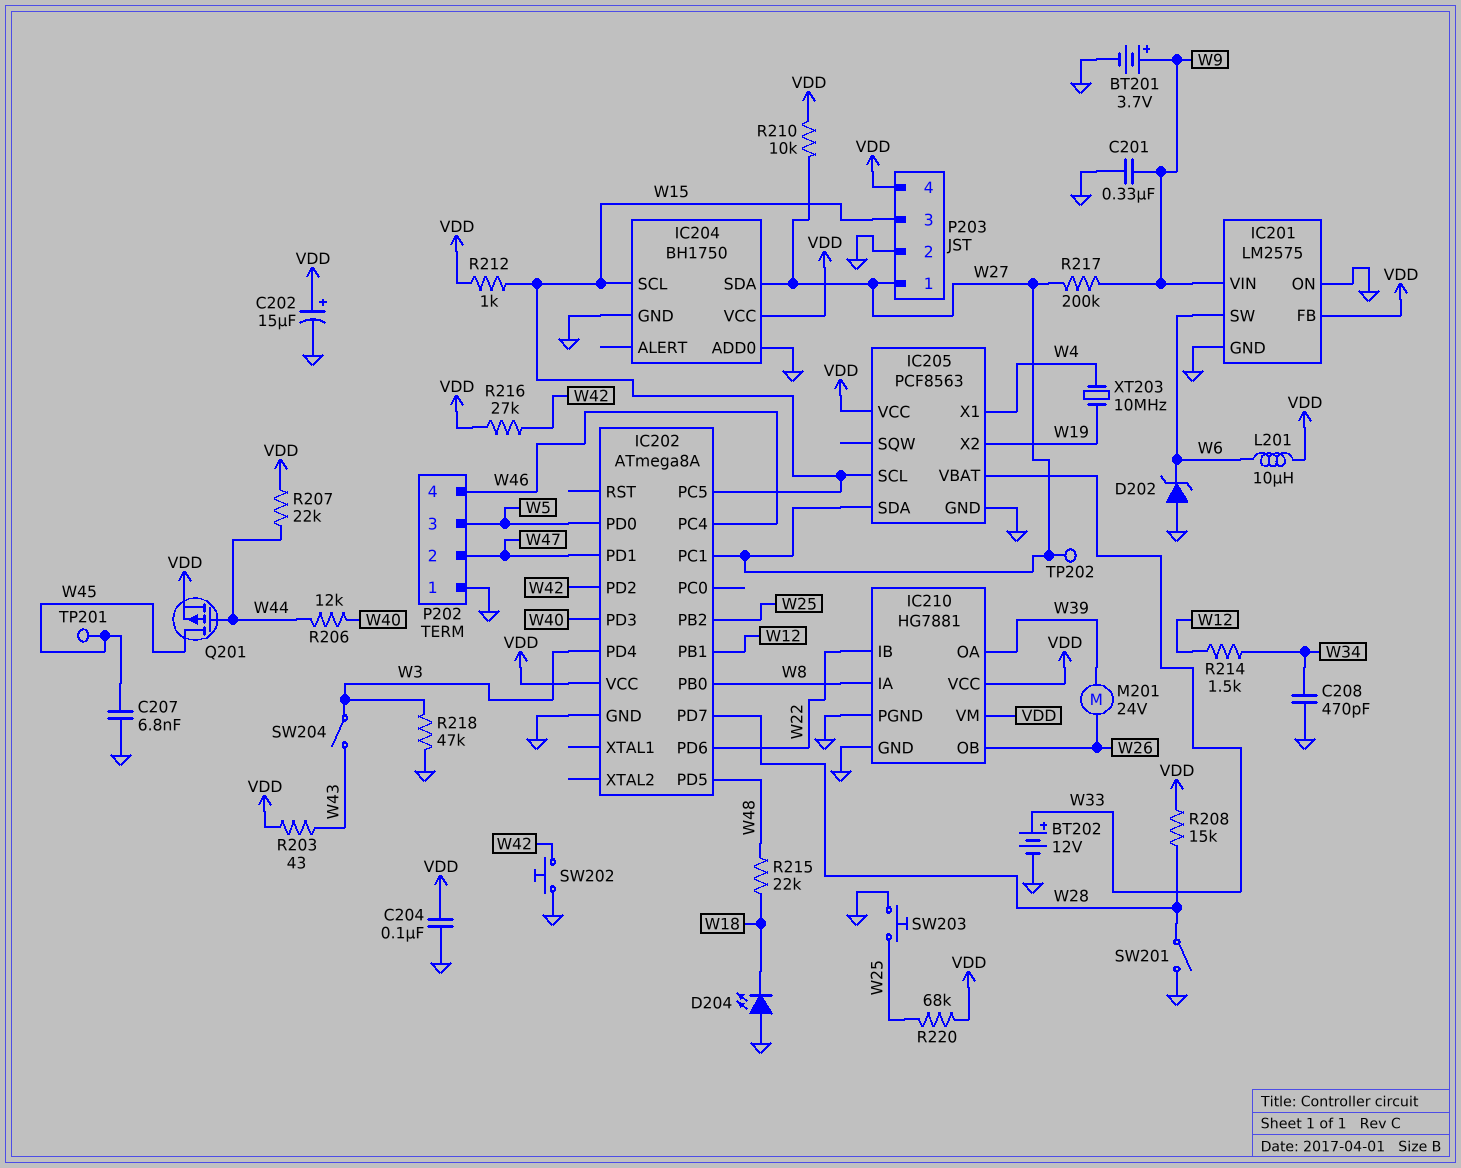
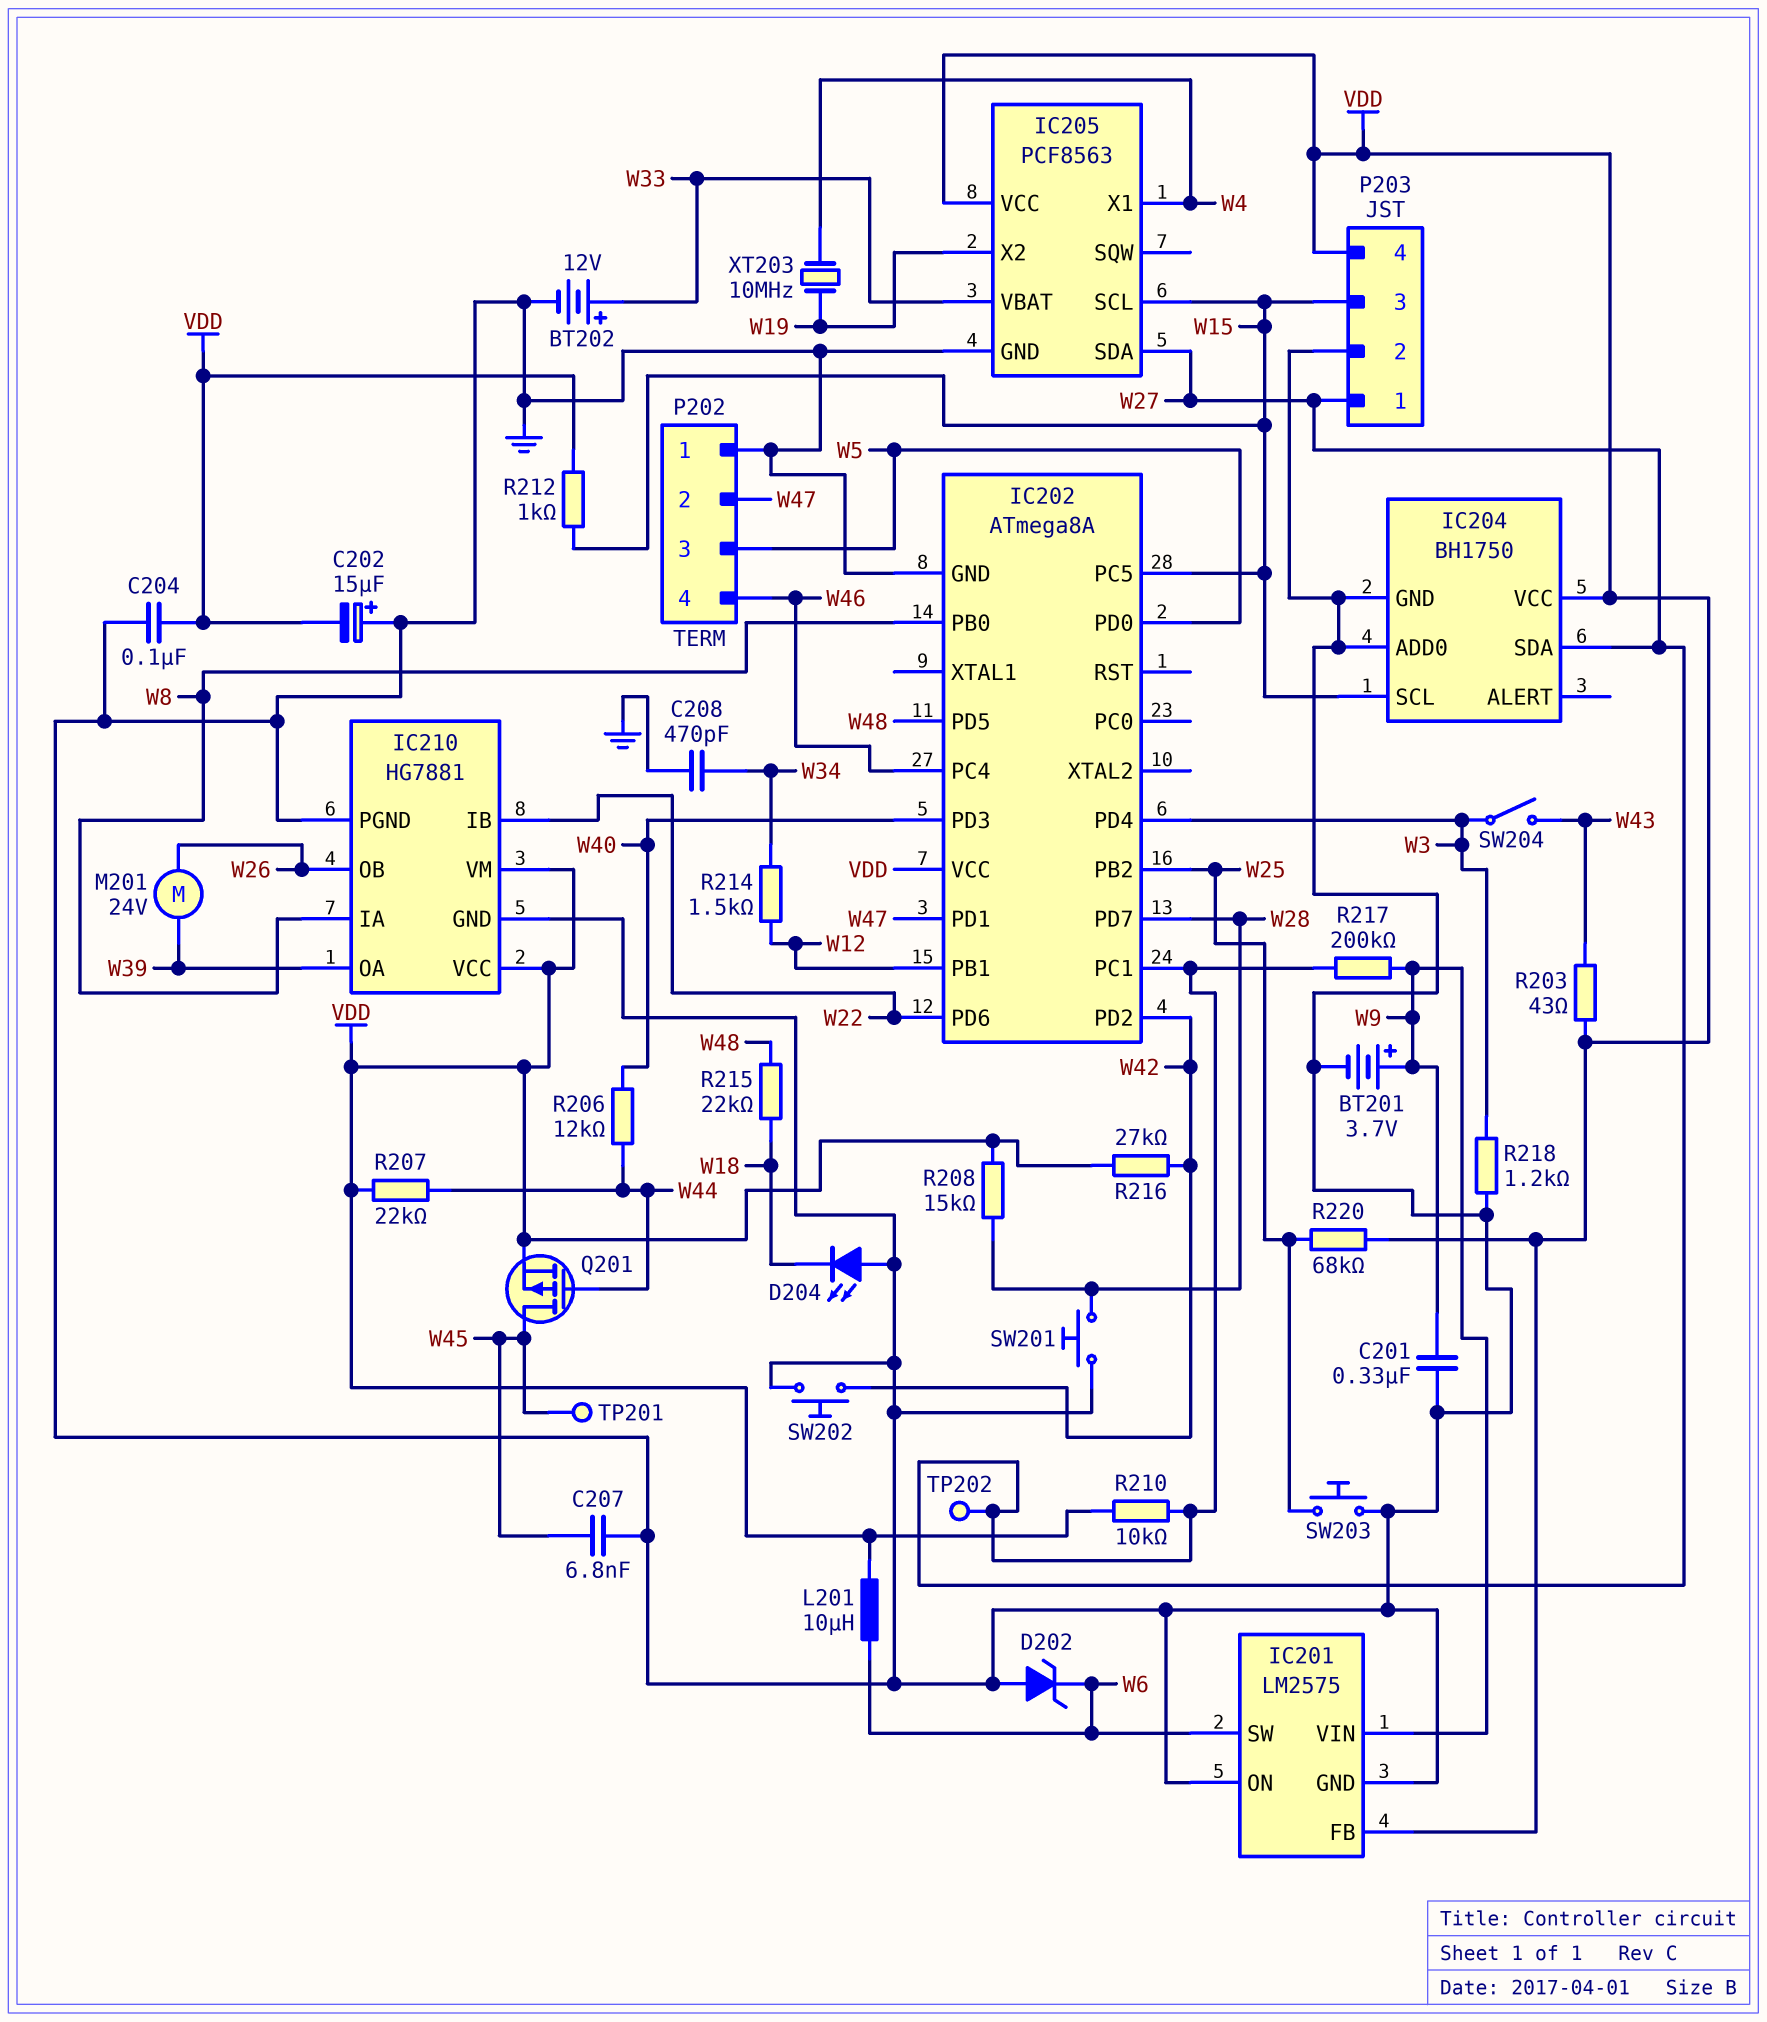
C202: 15uF (plus VDD, minus GND) -> 15uF (plus GND, minus VDD)
R218: 47k (GND, W3) -> 1.2k (GND, W3)
SW201: switch (GND, W28) -> button (GND, W28)

